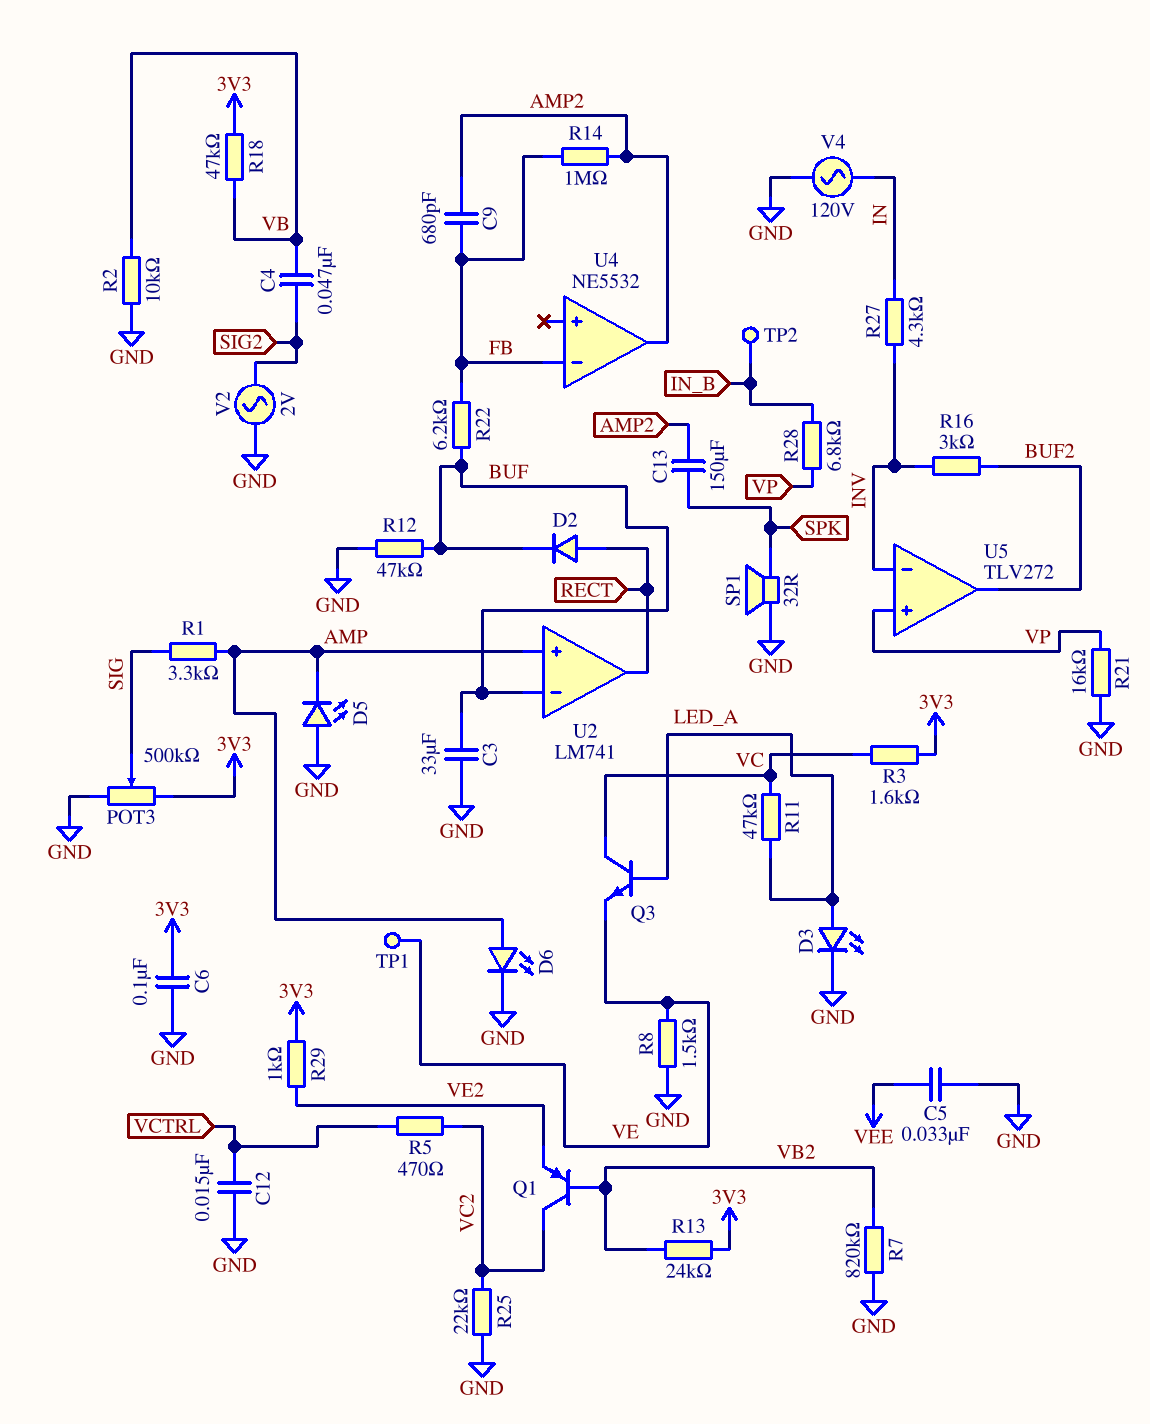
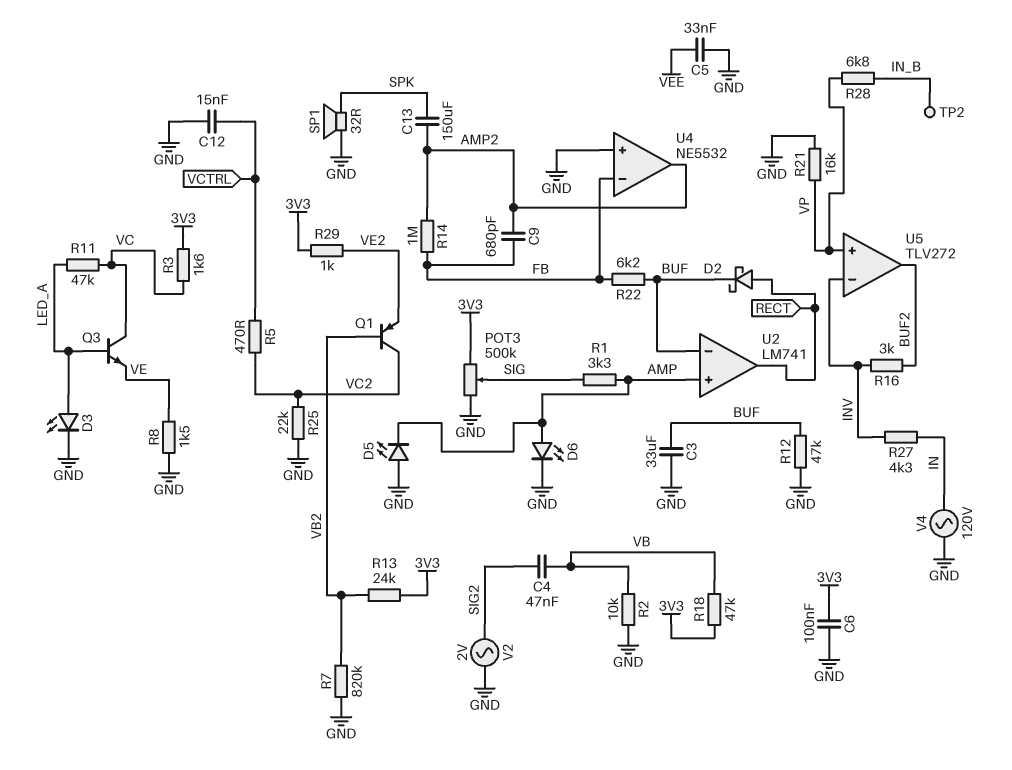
D2: diode (A RECT, K BUF) -> schottky (A RECT, K BUF)
TP1: test point (VE) -> none
U4 pin in+: none -> GND

